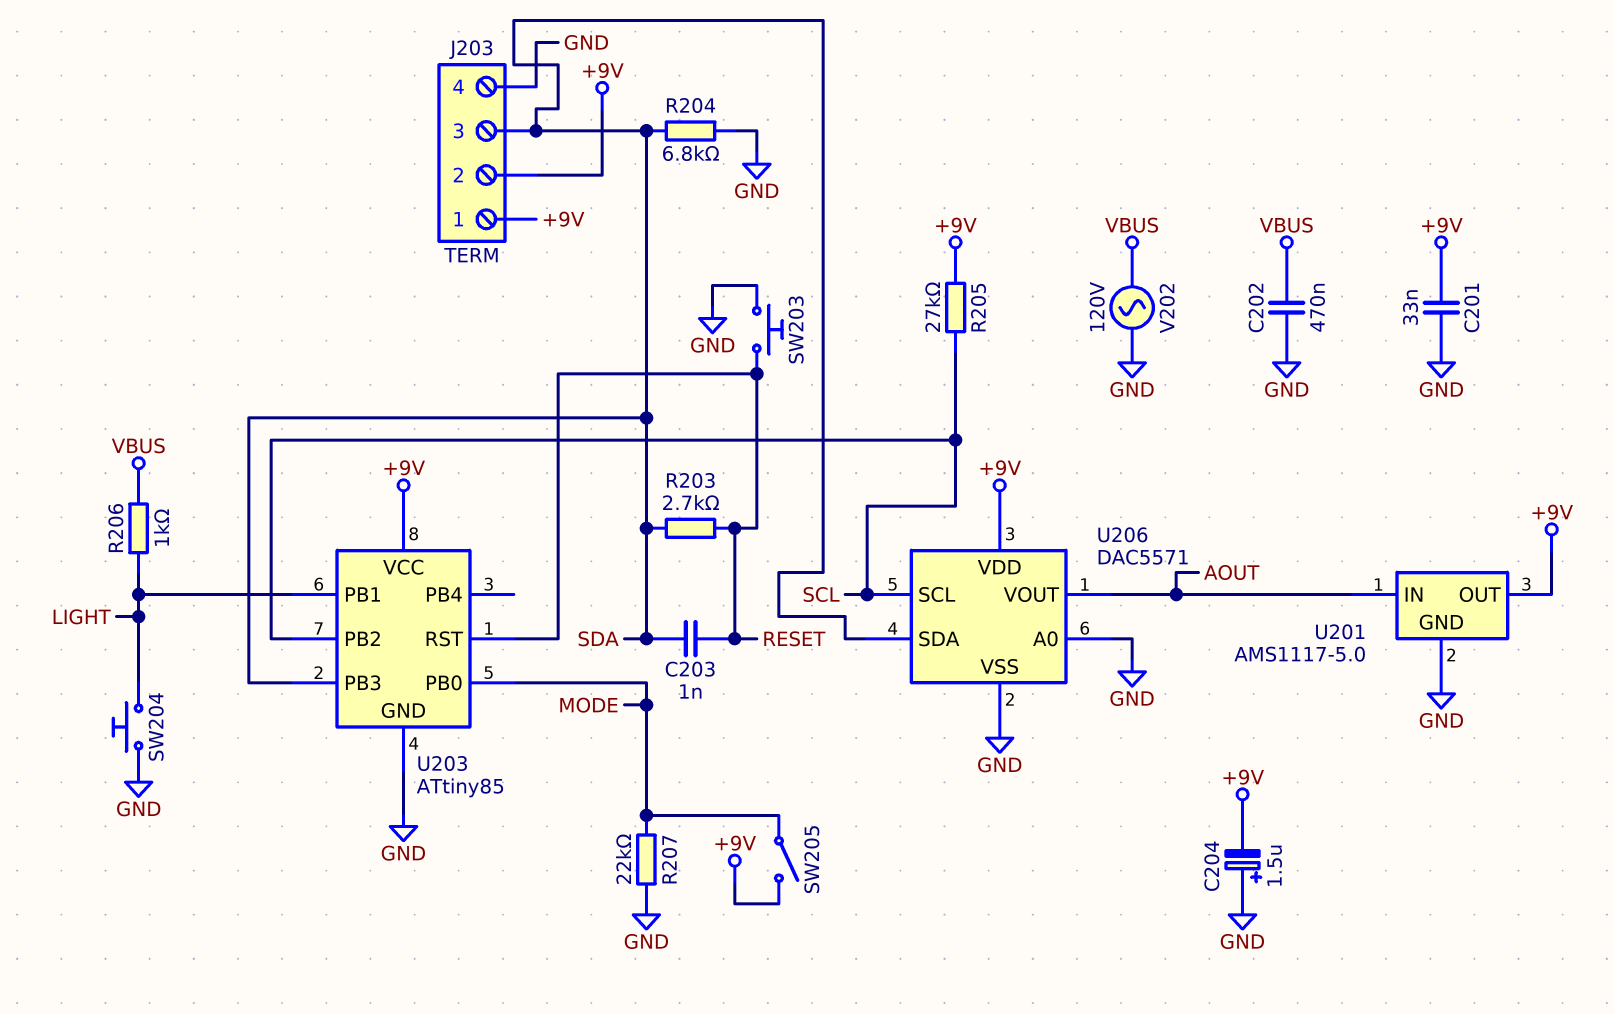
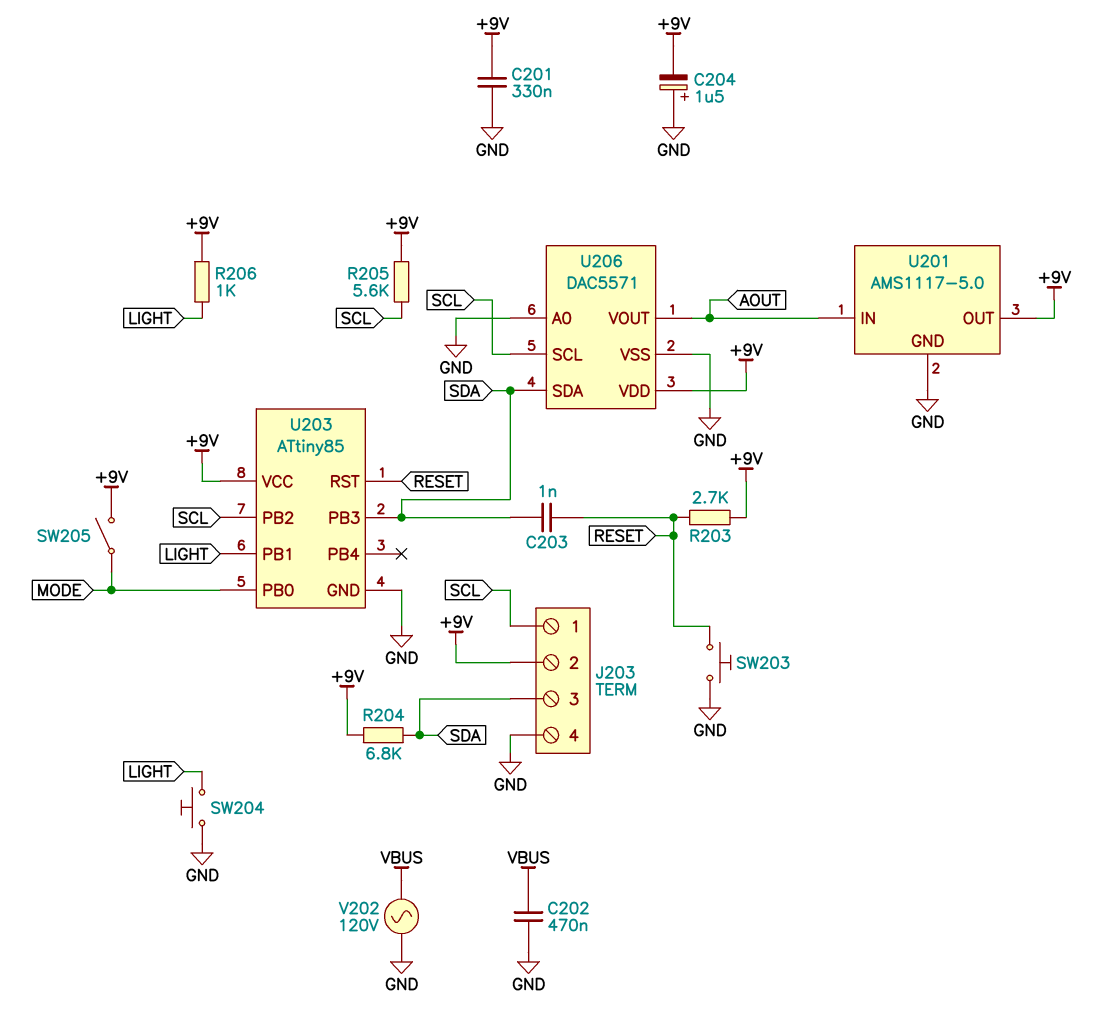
C201: 33nF (+9V, GND) -> 330nF (+9V, GND)
J203 pin 1: +9V -> SCL
R203: 2.7k (RESET, SDA) -> 2.7k (+9V, RESET)
R204: 6.8k (GND, SDA) -> 6.8k (+9V, SDA)
R205: 27k (+9V, SCL) -> 5.6k (+9V, SCL)
R206: 1k (LIGHT, VBUS) -> 1k (+9V, LIGHT)
R207: 22k (GND, MODE) -> none

